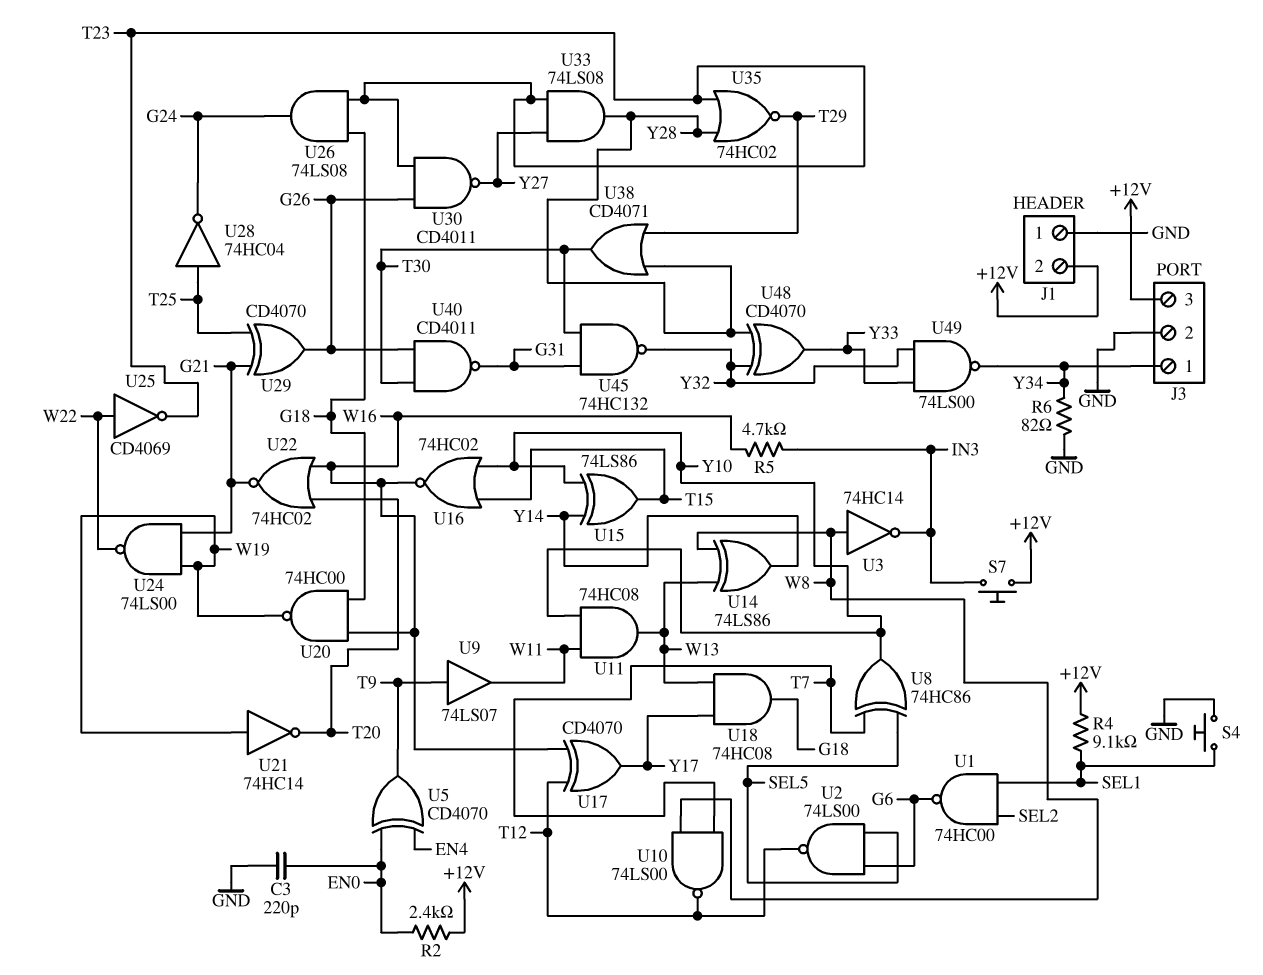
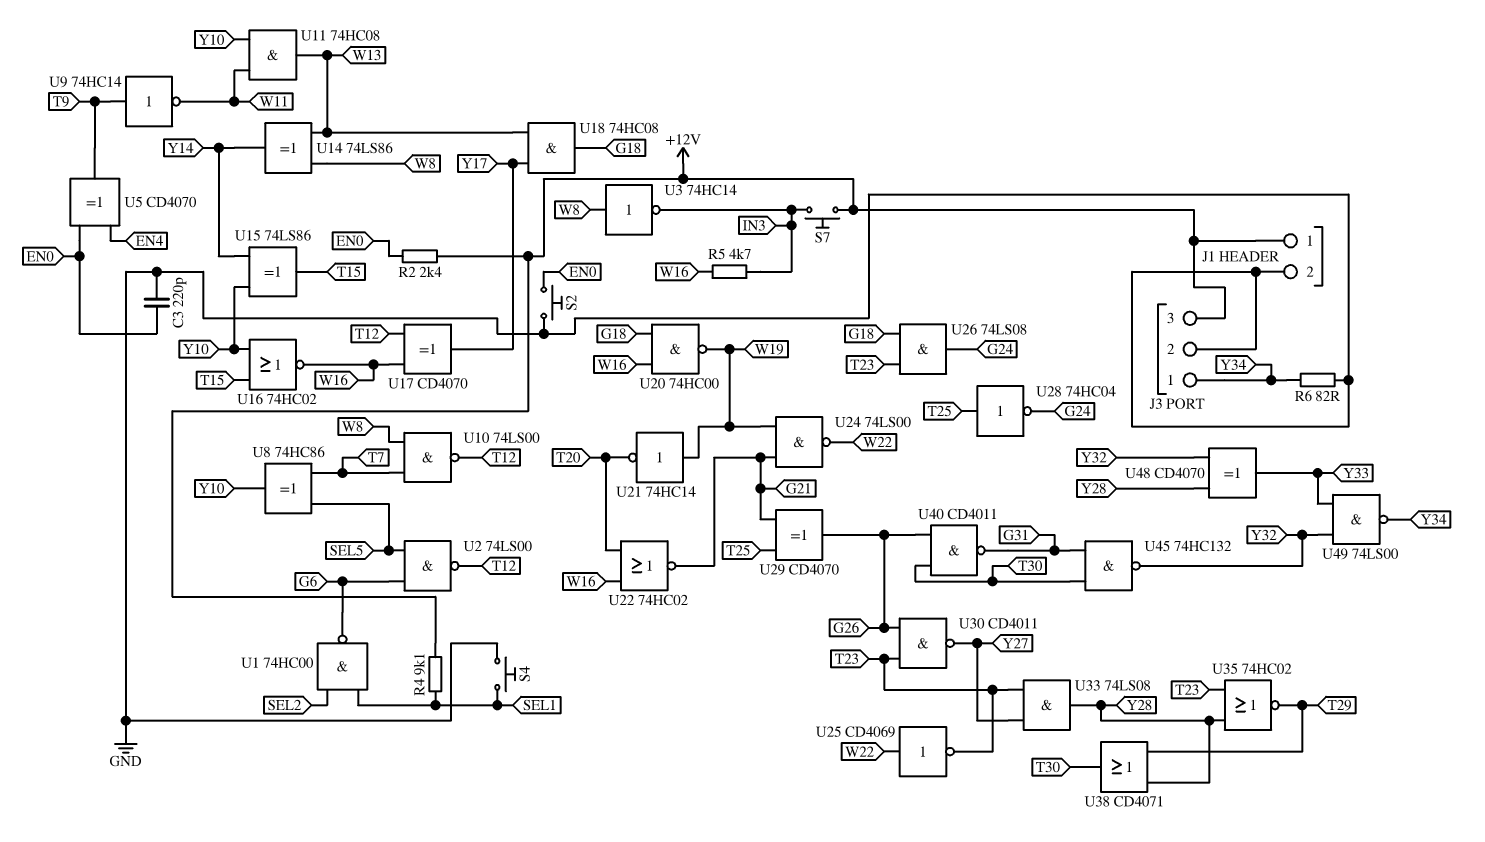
J1 pin 1: GND -> +12V
J1 pin 2: +12V -> GND
S2: none -> button (EN0, GND)
U9: buffer 74LS07 (in T9, out W11) -> NOT 74HC14 (in T9, out W11)

